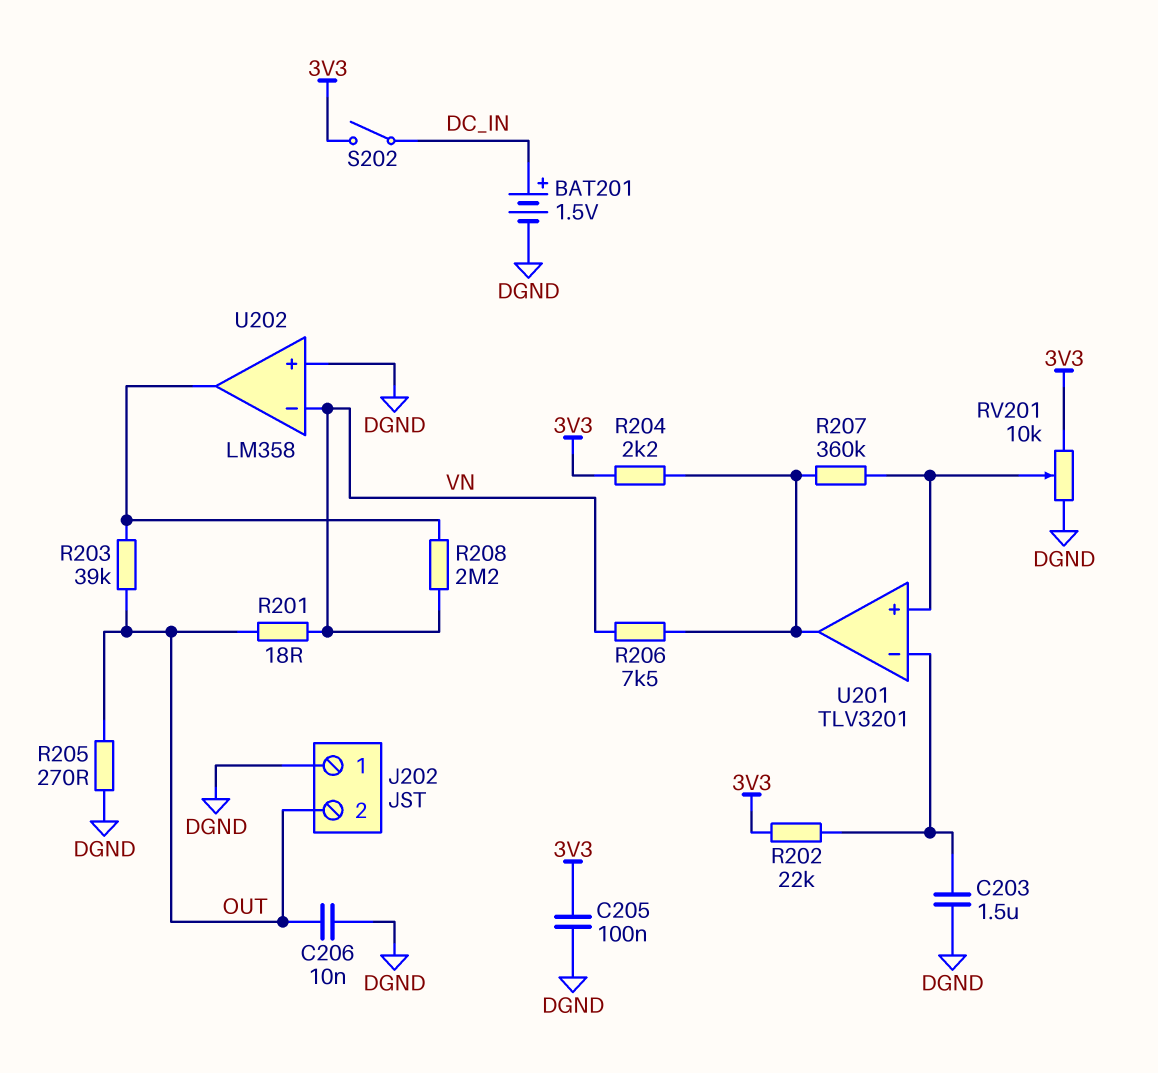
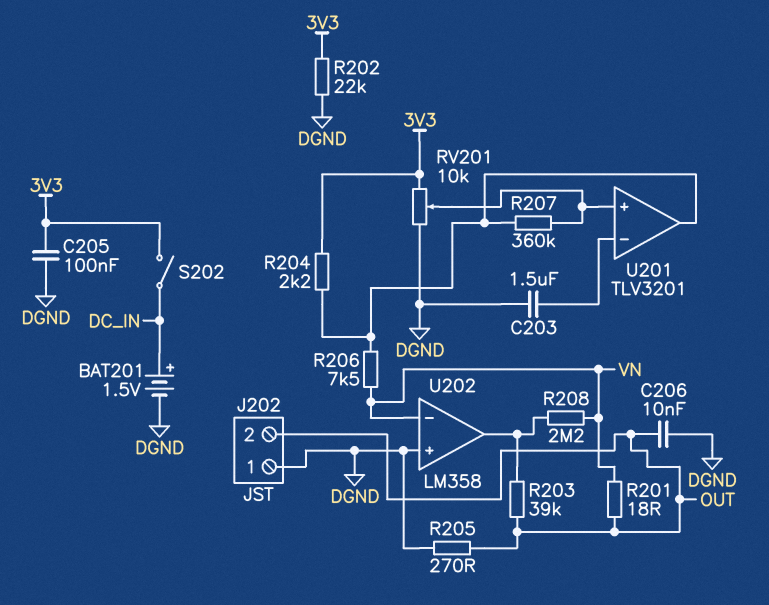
R202: 22k (3V3, U201/in-) -> 22k (3V3, DGND)

